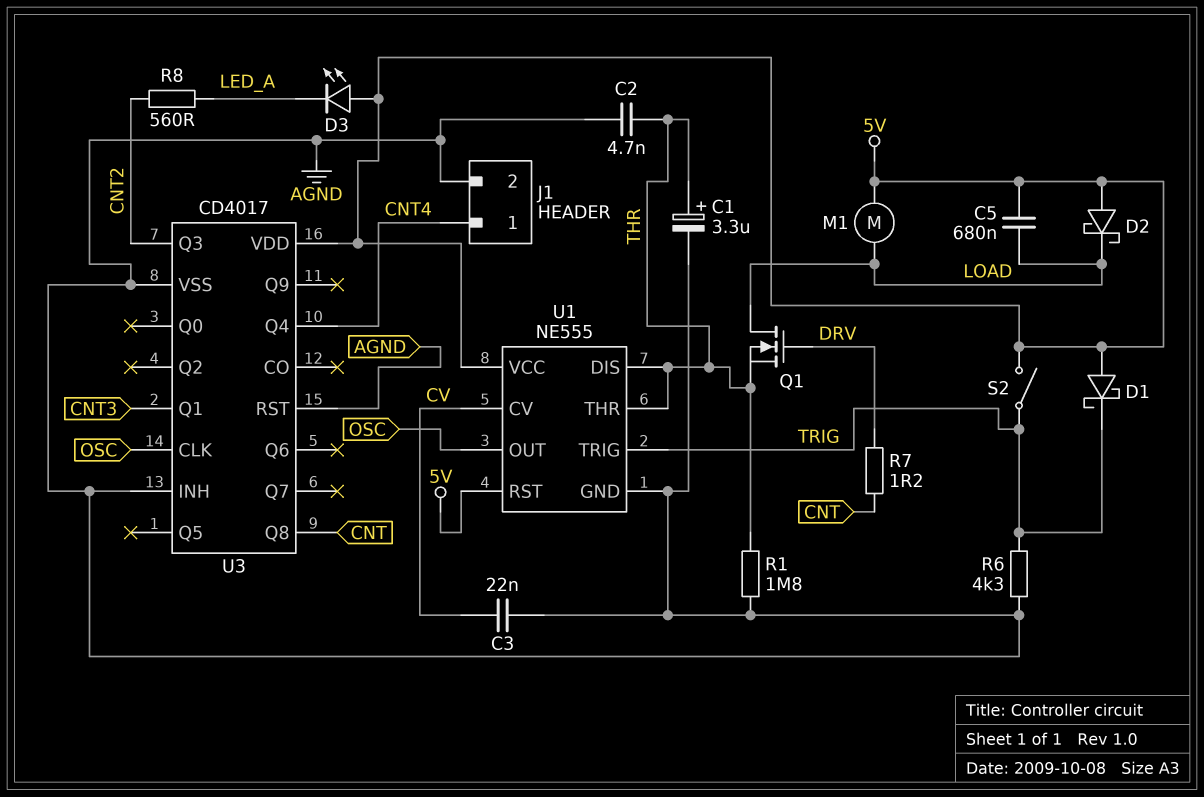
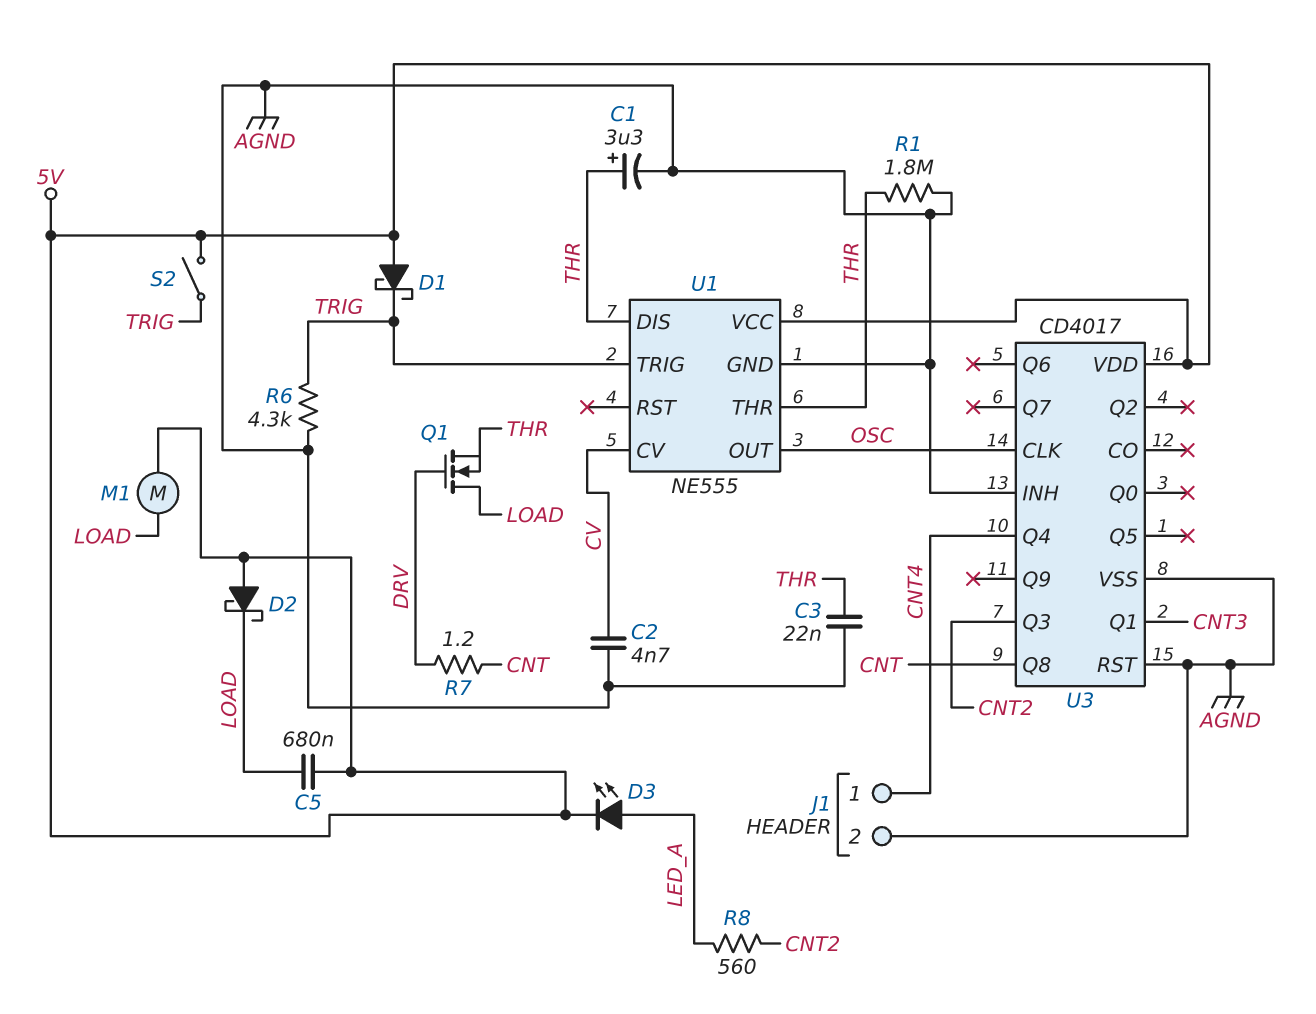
C2: 4.7nF (AGND, THR) -> 4.7nF (AGND, CV)
C3: 22nF (AGND, CV) -> 22nF (AGND, THR)
D3: LED (A 5V, K LED_A) -> LED (A LED_A, K 5V)
U1 pin RST: 5V -> none

